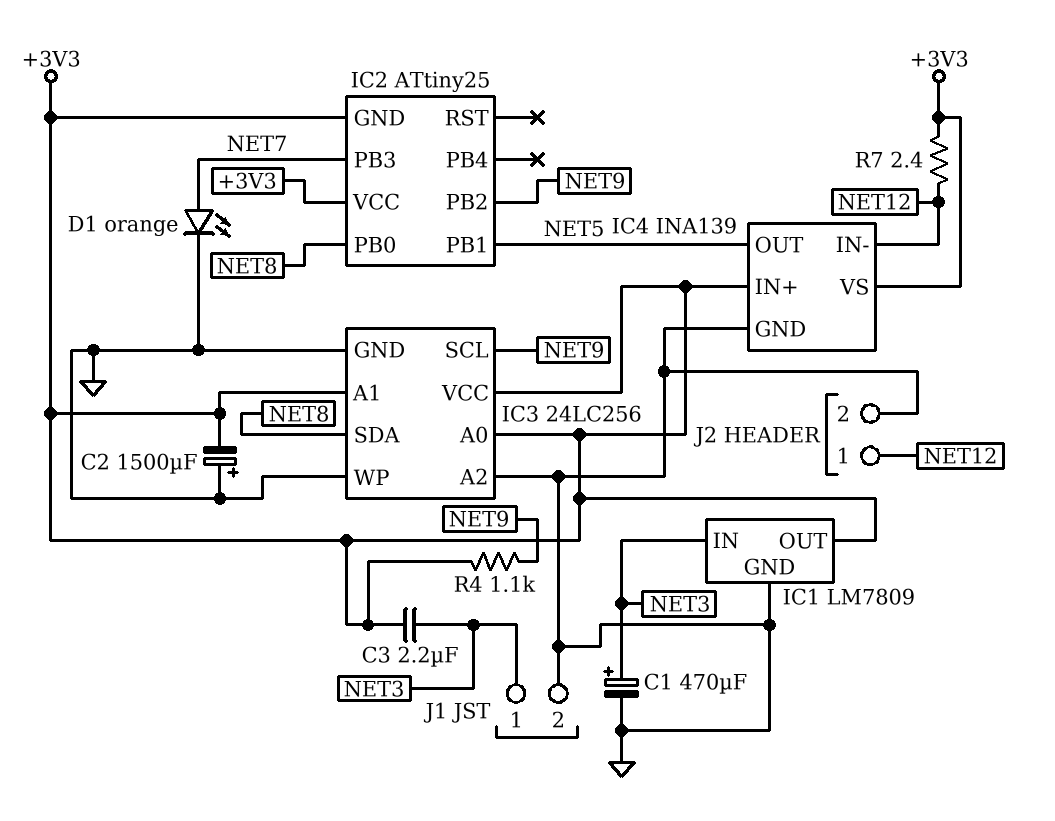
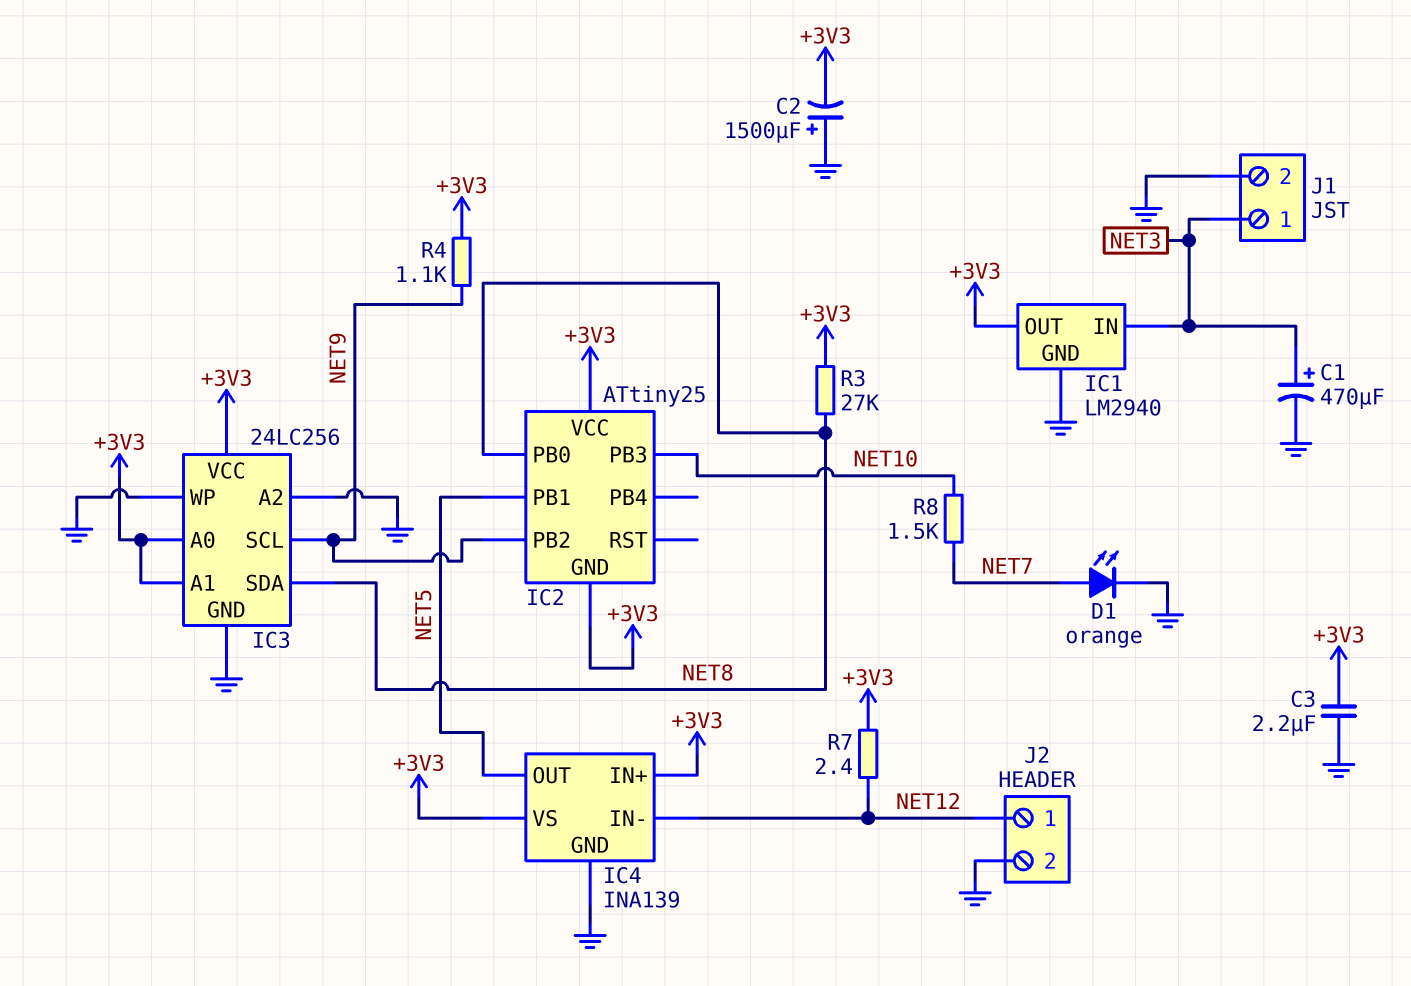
C3: 2.2uF (+3V3, NET3) -> 2.2uF (+3V3, GND)
IC1: LM7809 -> LM2940
IC2 pin PB3: NET7 -> NET10
R3: none -> 27k (+3V3, NET8)
R8: none -> 1.5k (NET7, NET10)

